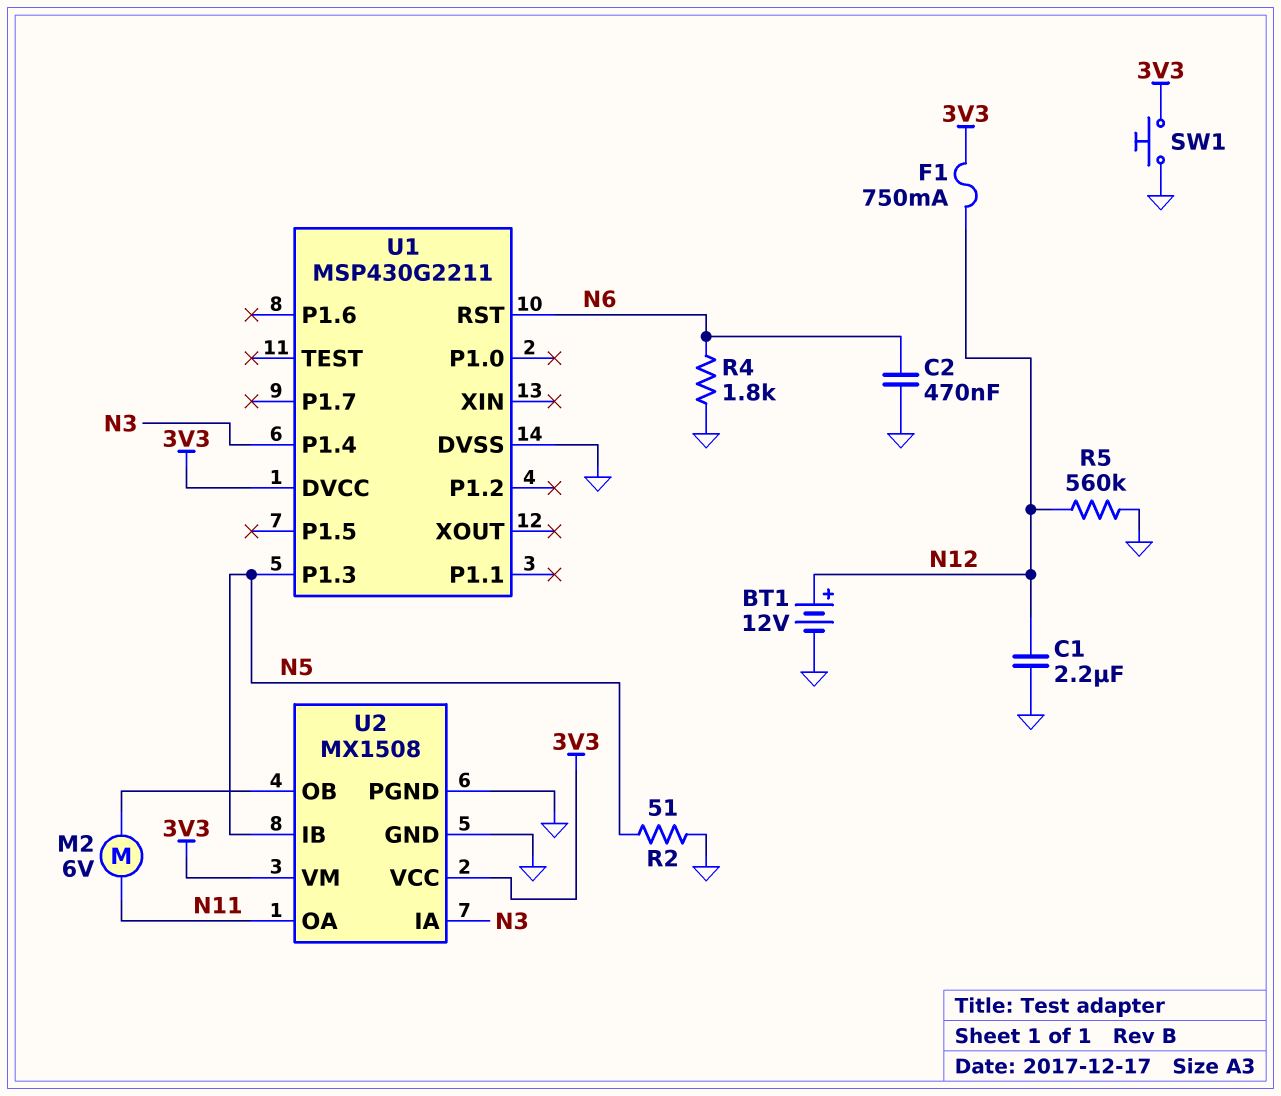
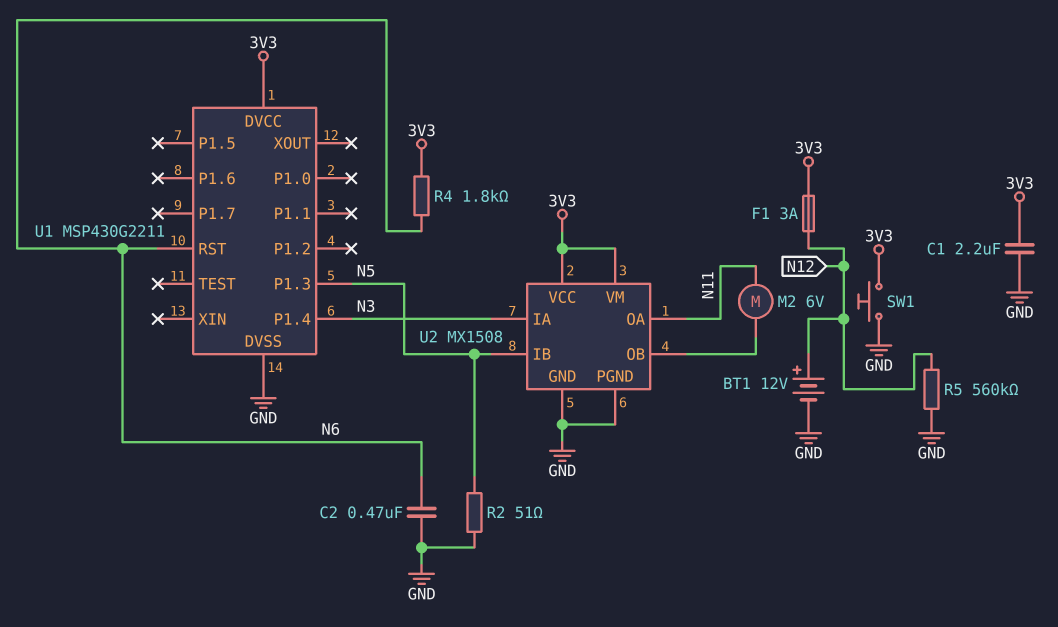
C1: 2.2uF (GND, N12) -> 2.2uF (3V3, GND)
F1: 750mA (3V3, N12) -> 3A (3V3, N12)
R4: 1.8k (GND, N6) -> 1.8k (3V3, N6)

